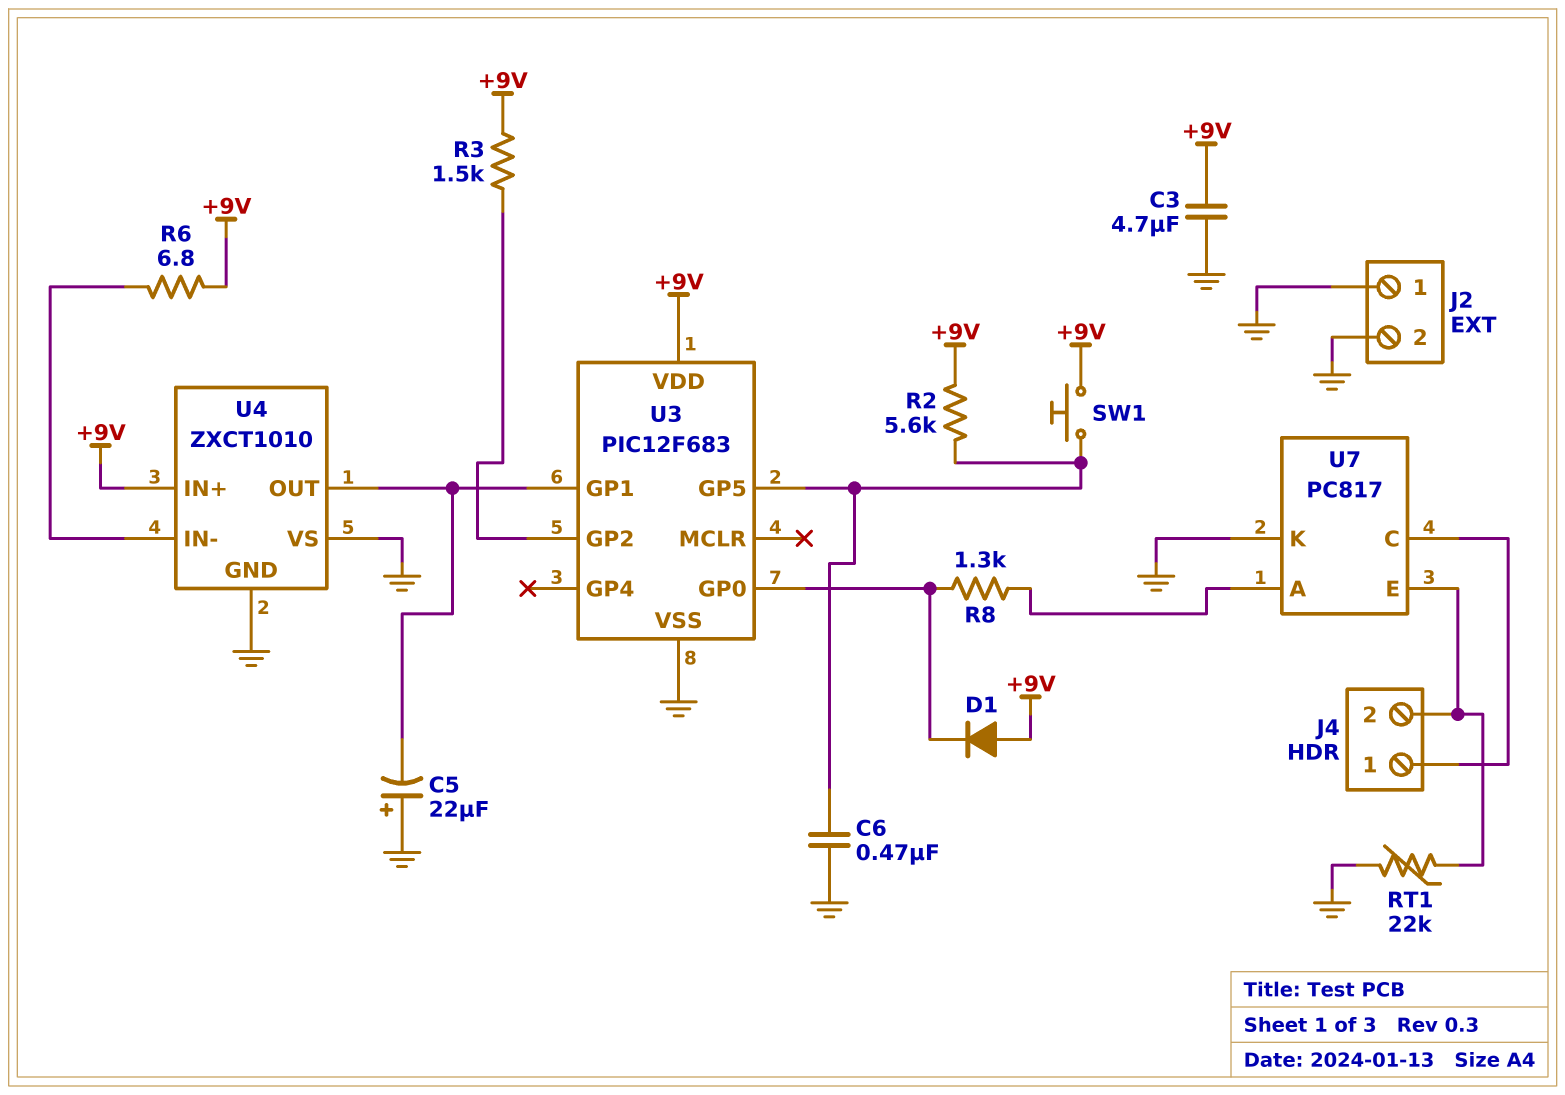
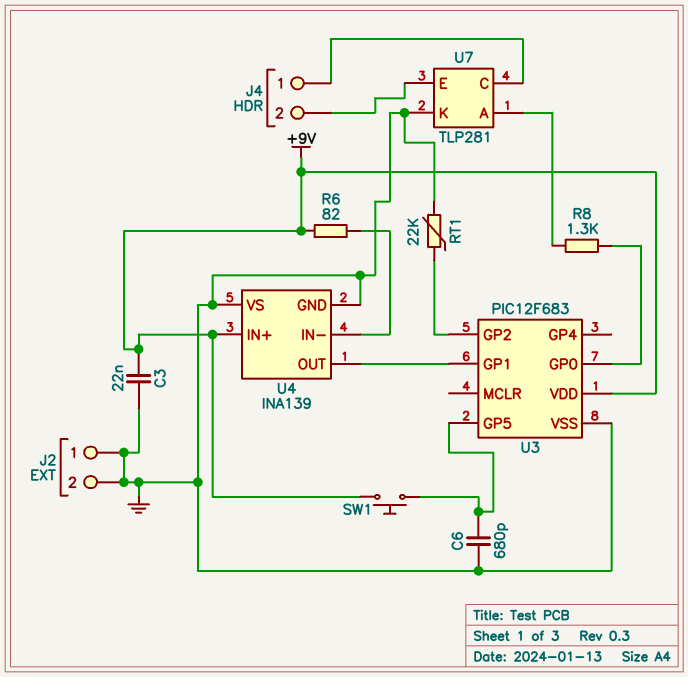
C3: 4.7uF (+9V, GND) -> 22nF (+9V, GND)
C5: 22uF (plus GND, minus U3/GP1) -> none
C6: 470nF (GND, U3/GP5) -> 680pF (GND, U3/GP5)
D1: diode (A +9V, K U3/GP0) -> none
R2: 5.6k (+9V, U3/GP5) -> none
R3: 1.5k (+9V, U3/GP2) -> none
R6: 6.8 (+9V, U4/IN-) -> 82 (+9V, U4/IN-)
RT1: 22k (GND, J4/2) -> 22k (GND, U3/GP2)
U4: ZXCT1010 -> INA139
U7: PC817 -> TLP281

